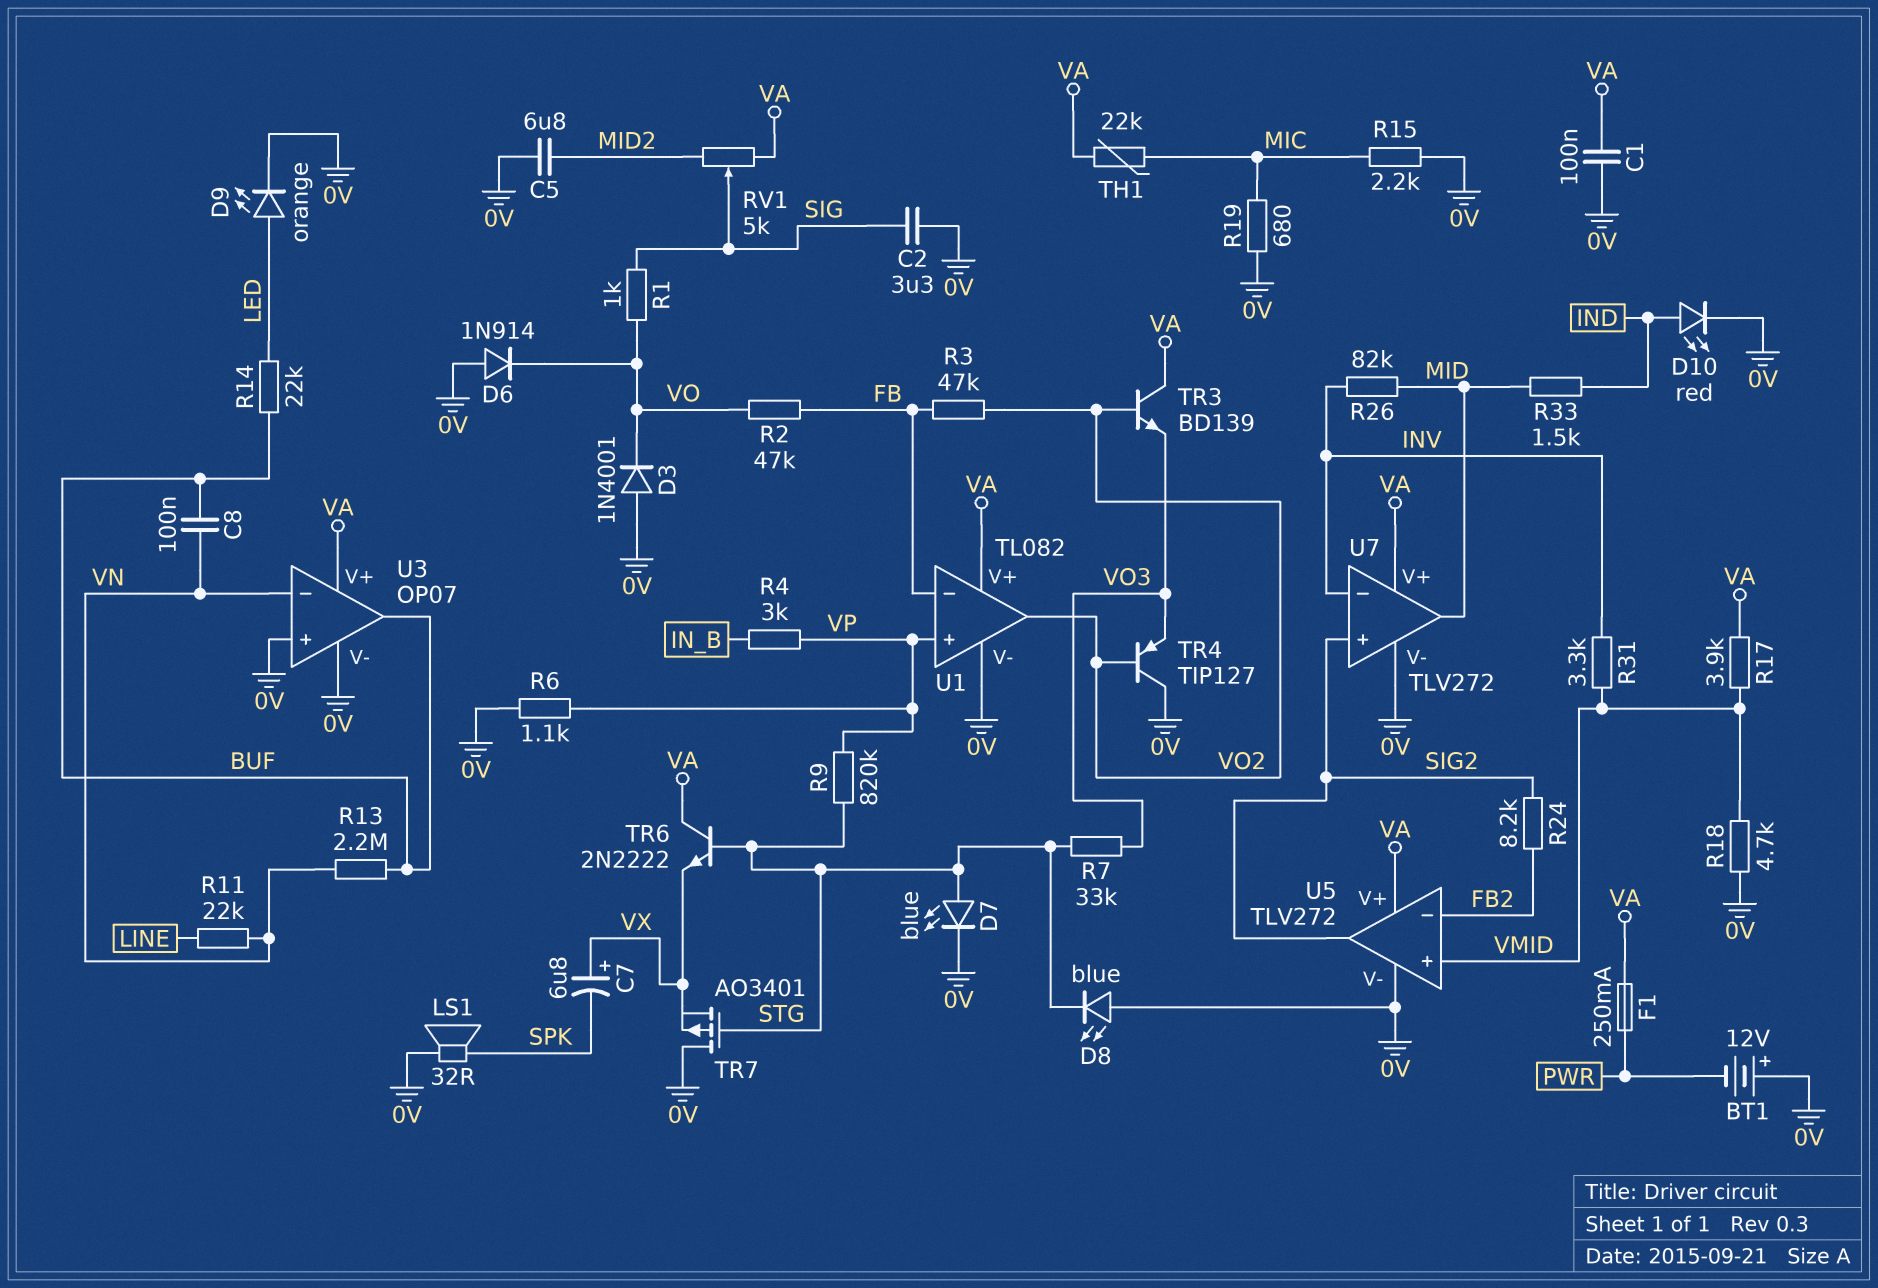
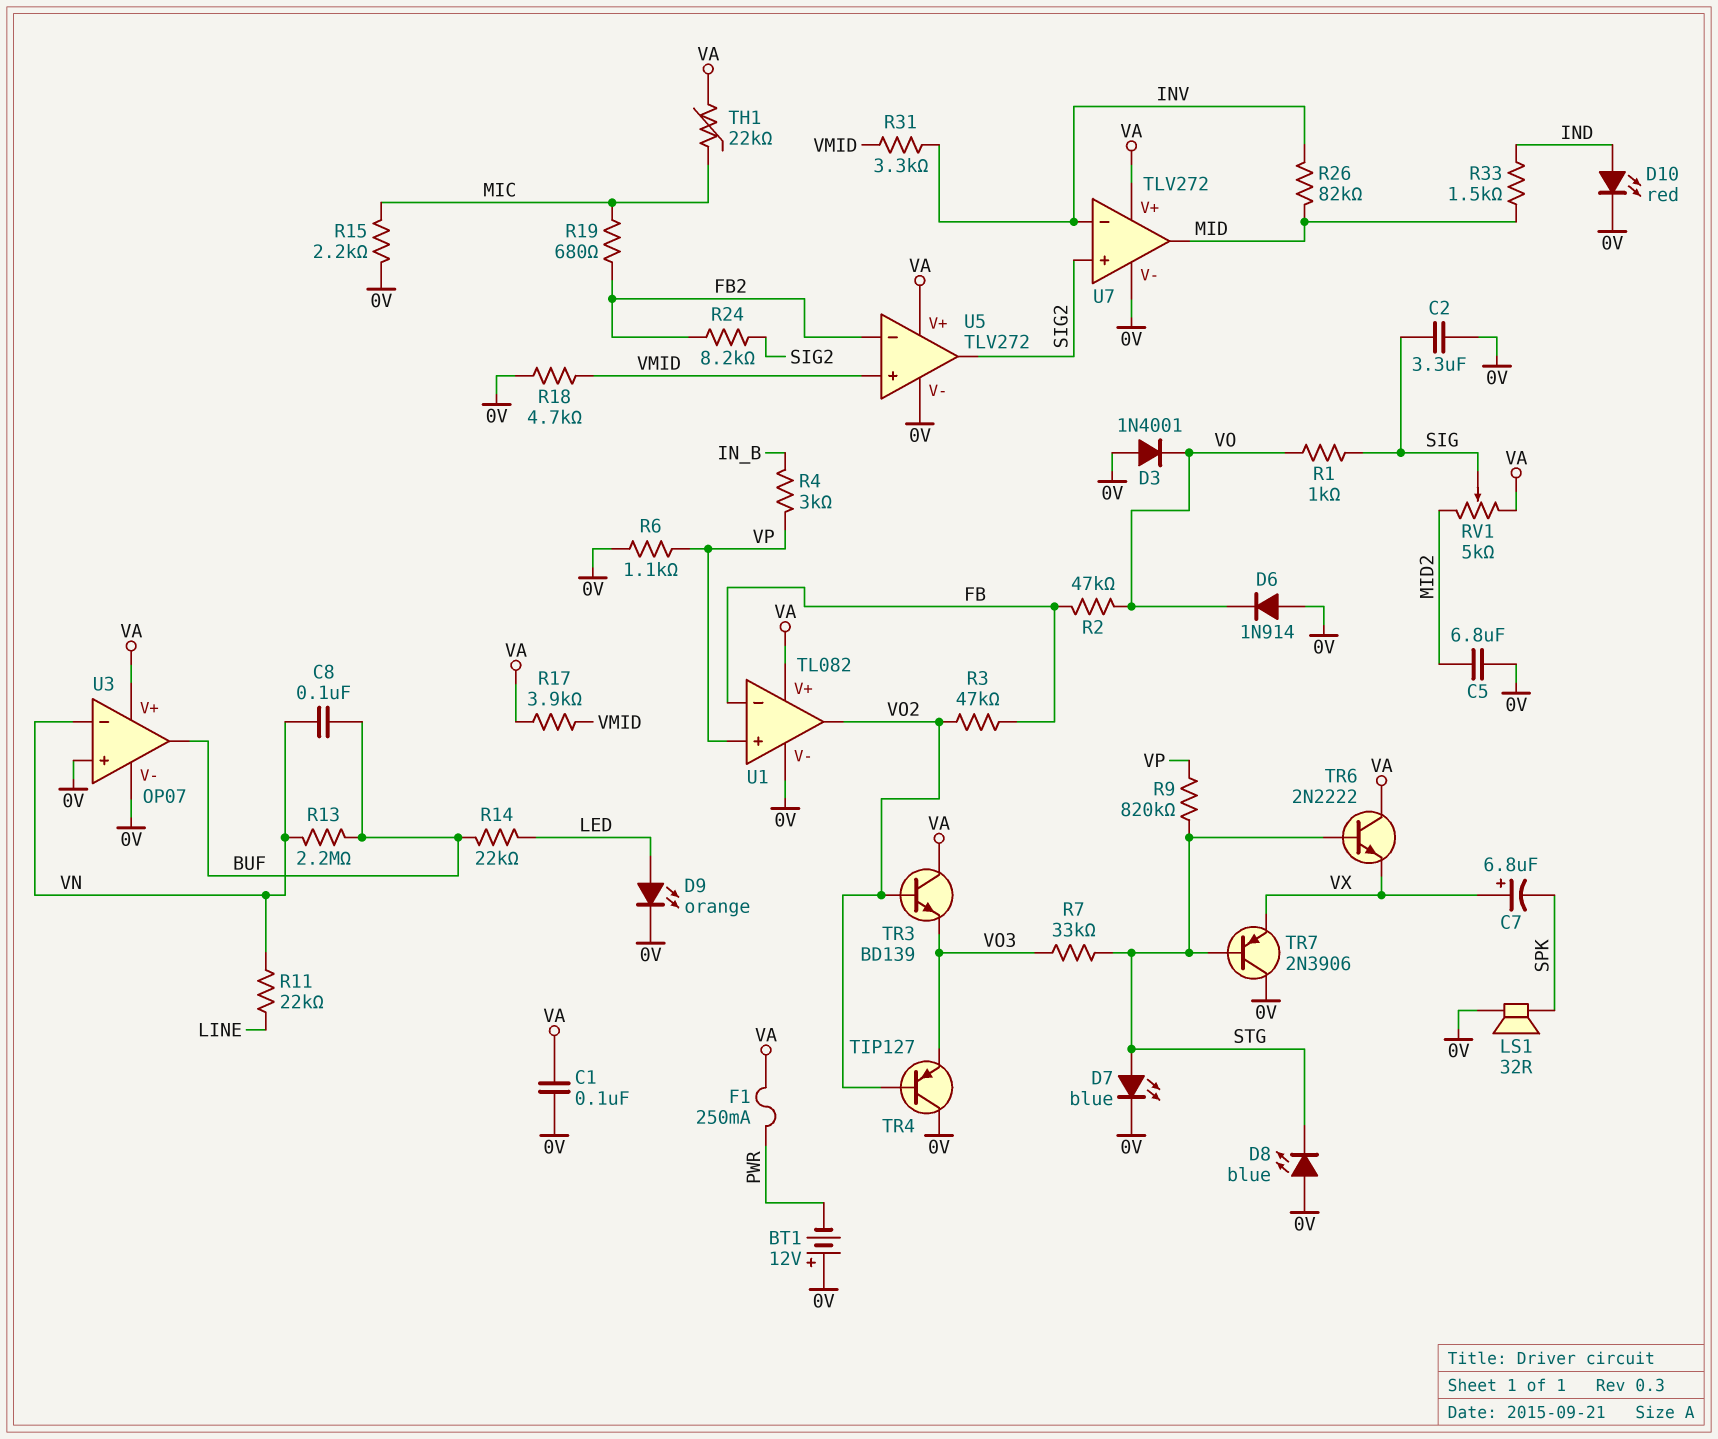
R19: 680 (0V, MIC) -> 680 (FB2, MIC)
TR7: PMOS AO3401 (G STG, D 0V, S VX) -> PNP 2N3906 (B STG, C 0V, E VX)

